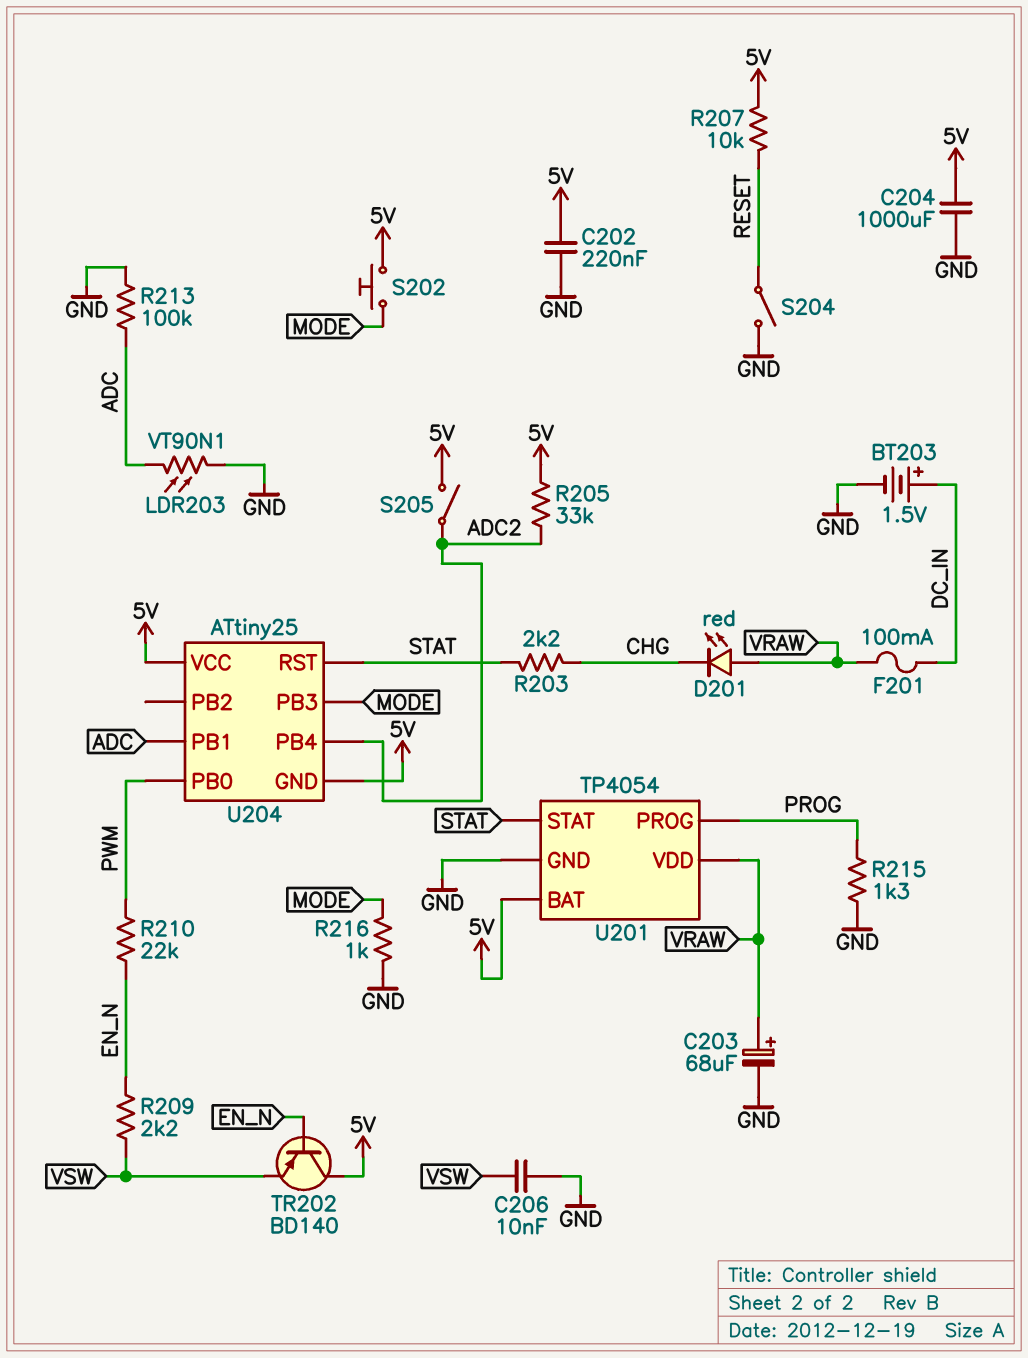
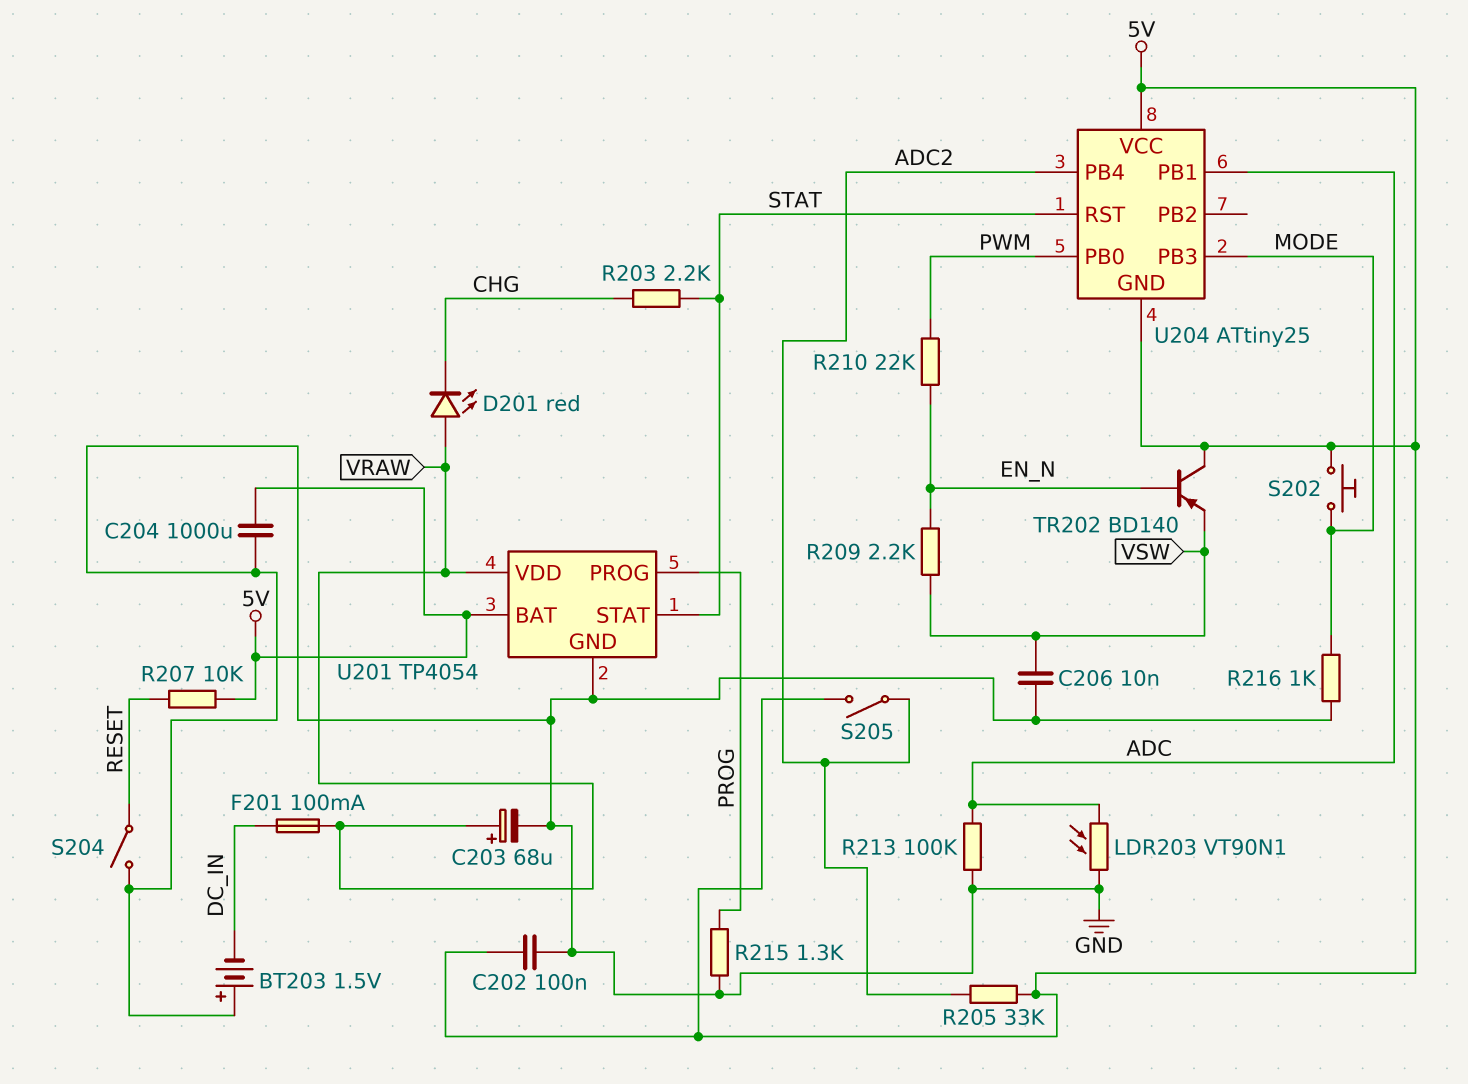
BT203: 1.5V (plus DC_IN, minus GND) -> 1.5V (plus GND, minus DC_IN)
C202: 220nF (5V, GND) -> 100nF (5V, GND)

